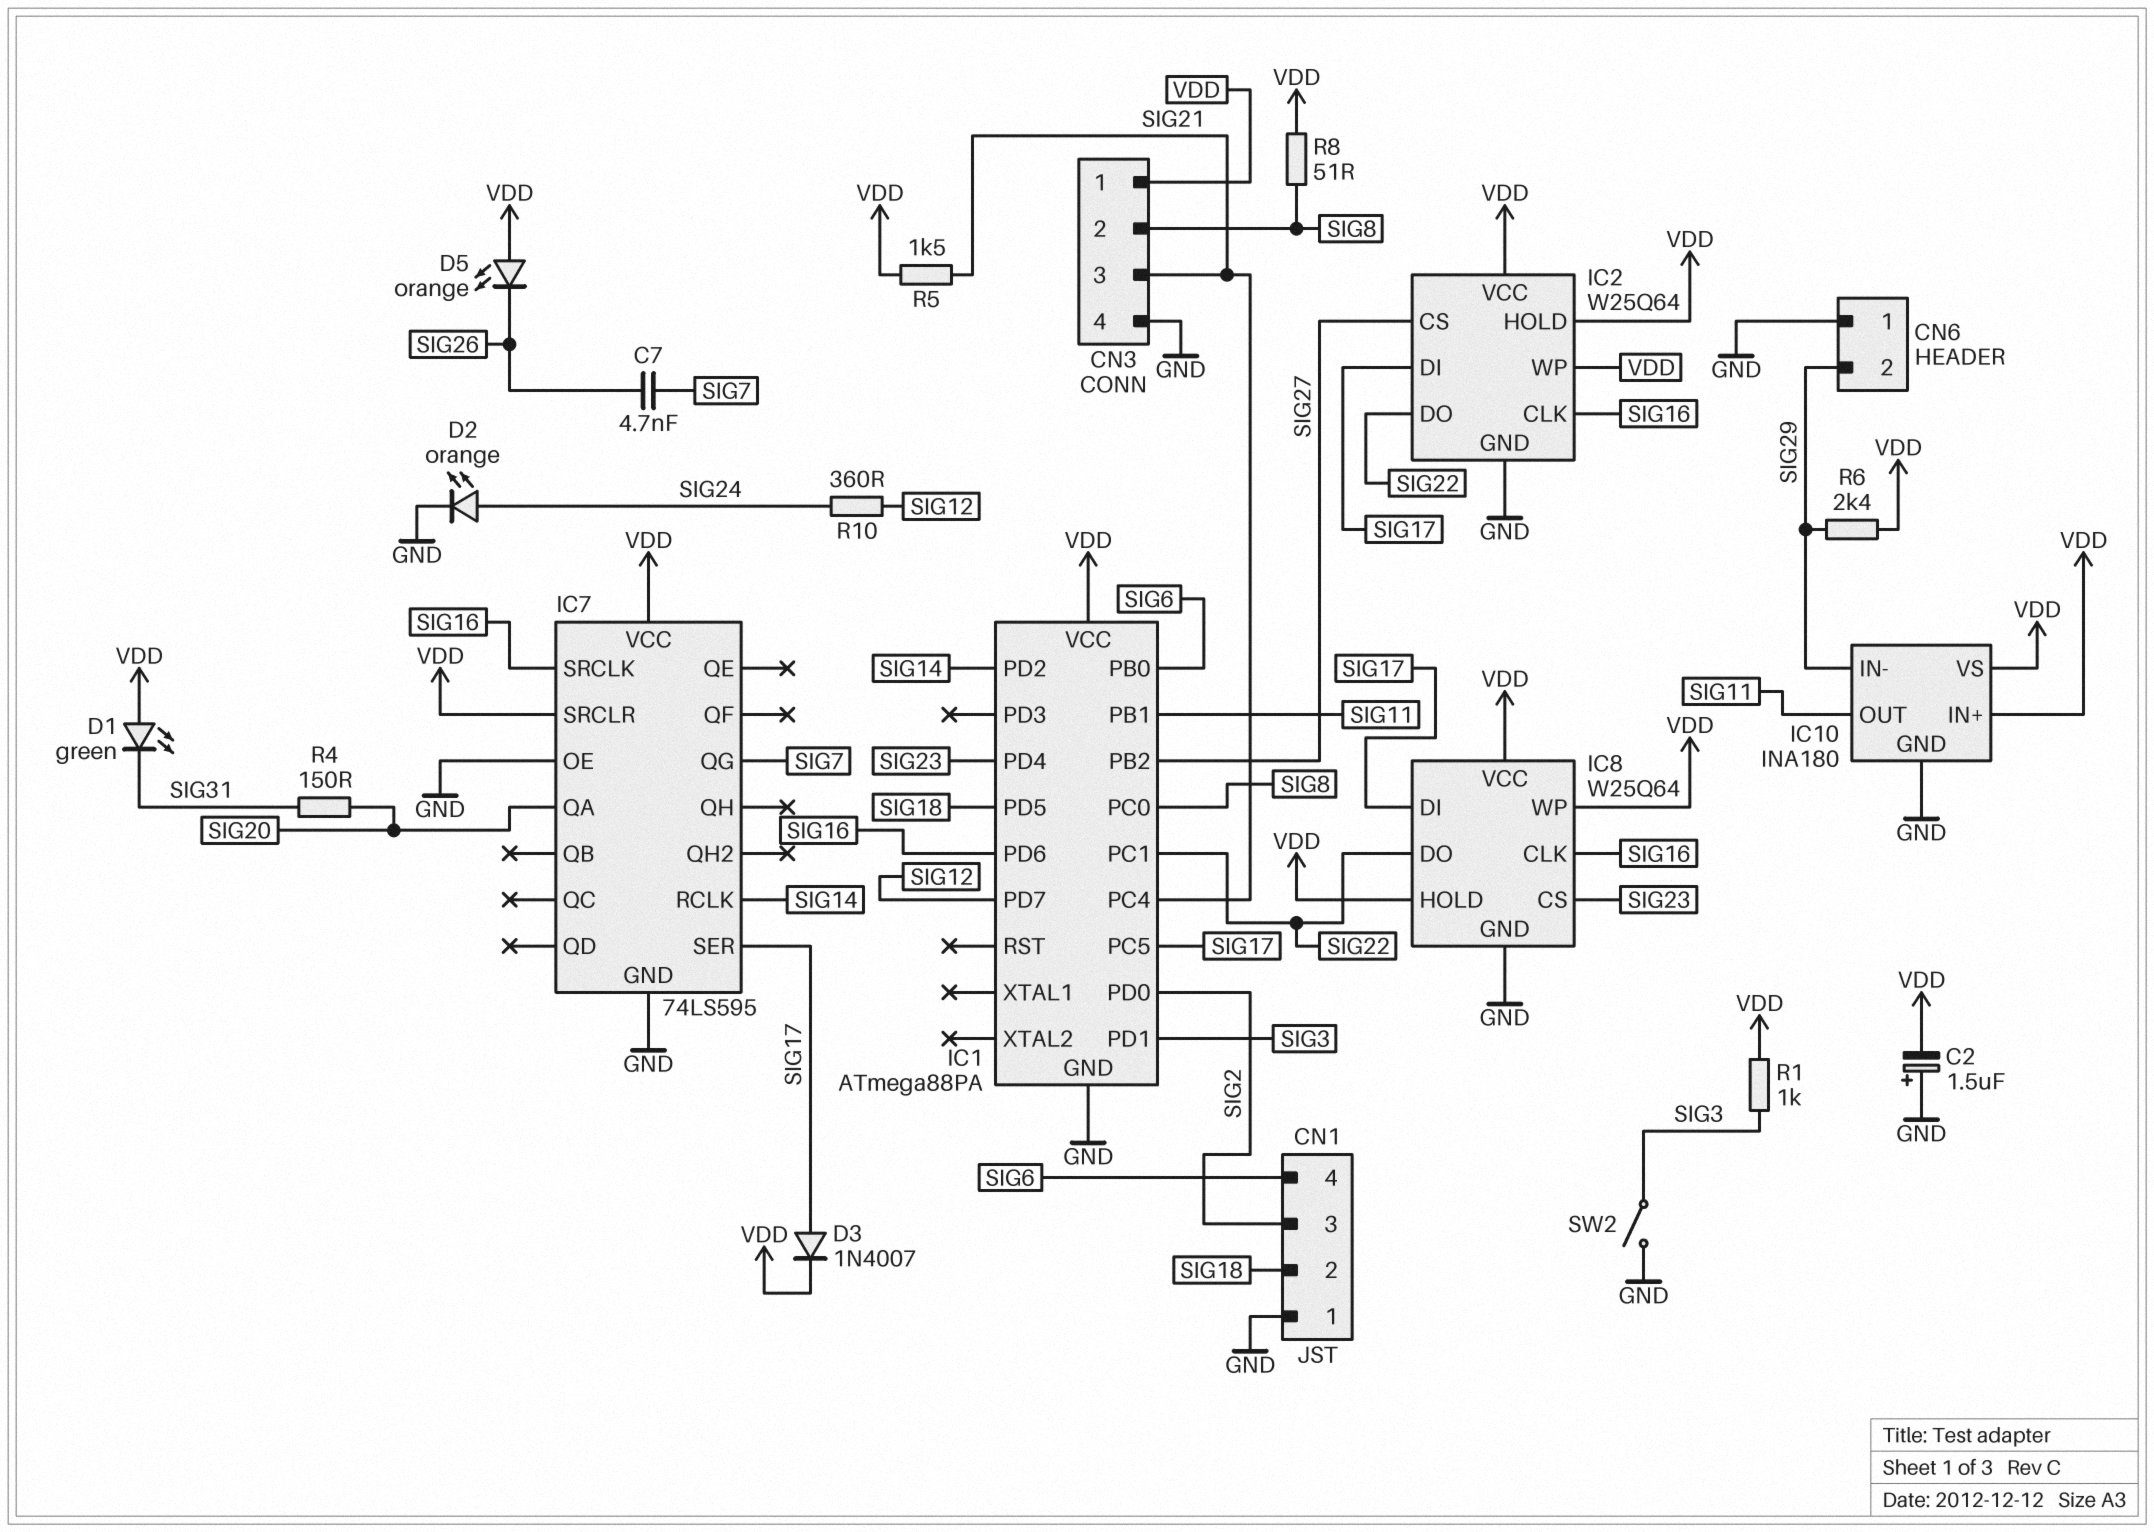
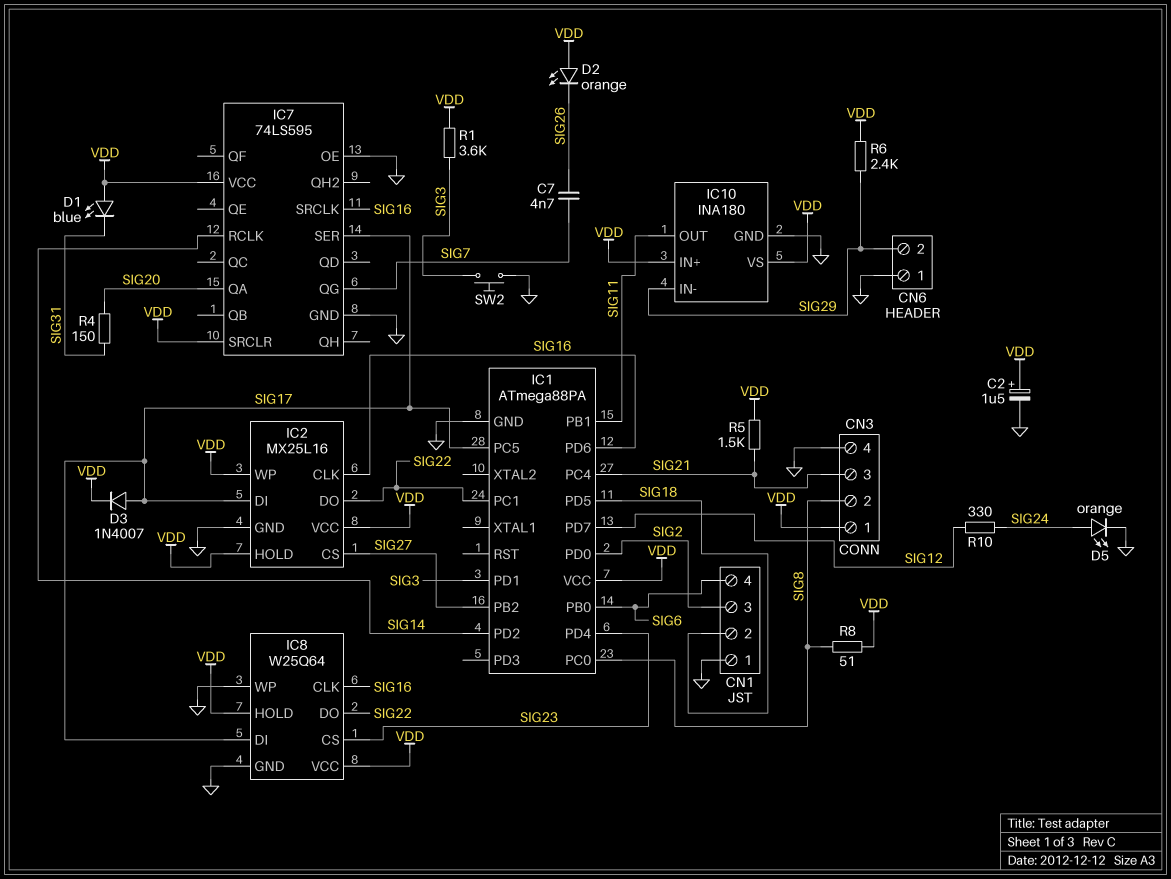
C2: 1.5uF (plus GND, minus VDD) -> 1.5uF (plus VDD, minus GND)
D1: LED green (A VDD, K SIG31) -> LED blue (A VDD, K SIG31)
D2: LED orange (A SIG24, K GND) -> LED orange (A VDD, K SIG26)
D5: LED orange (A VDD, K SIG26) -> LED orange (A SIG24, K GND)
IC2: W25Q64 -> MX25L16
IC8 pin WP: VDD -> GND
R1: 1k (SIG3, VDD) -> 3.6k (SIG3, VDD)
R10: 360 (SIG12, SIG24) -> 330 (SIG12, SIG24)
SW2: switch (GND, SIG3) -> button (GND, SIG3)

